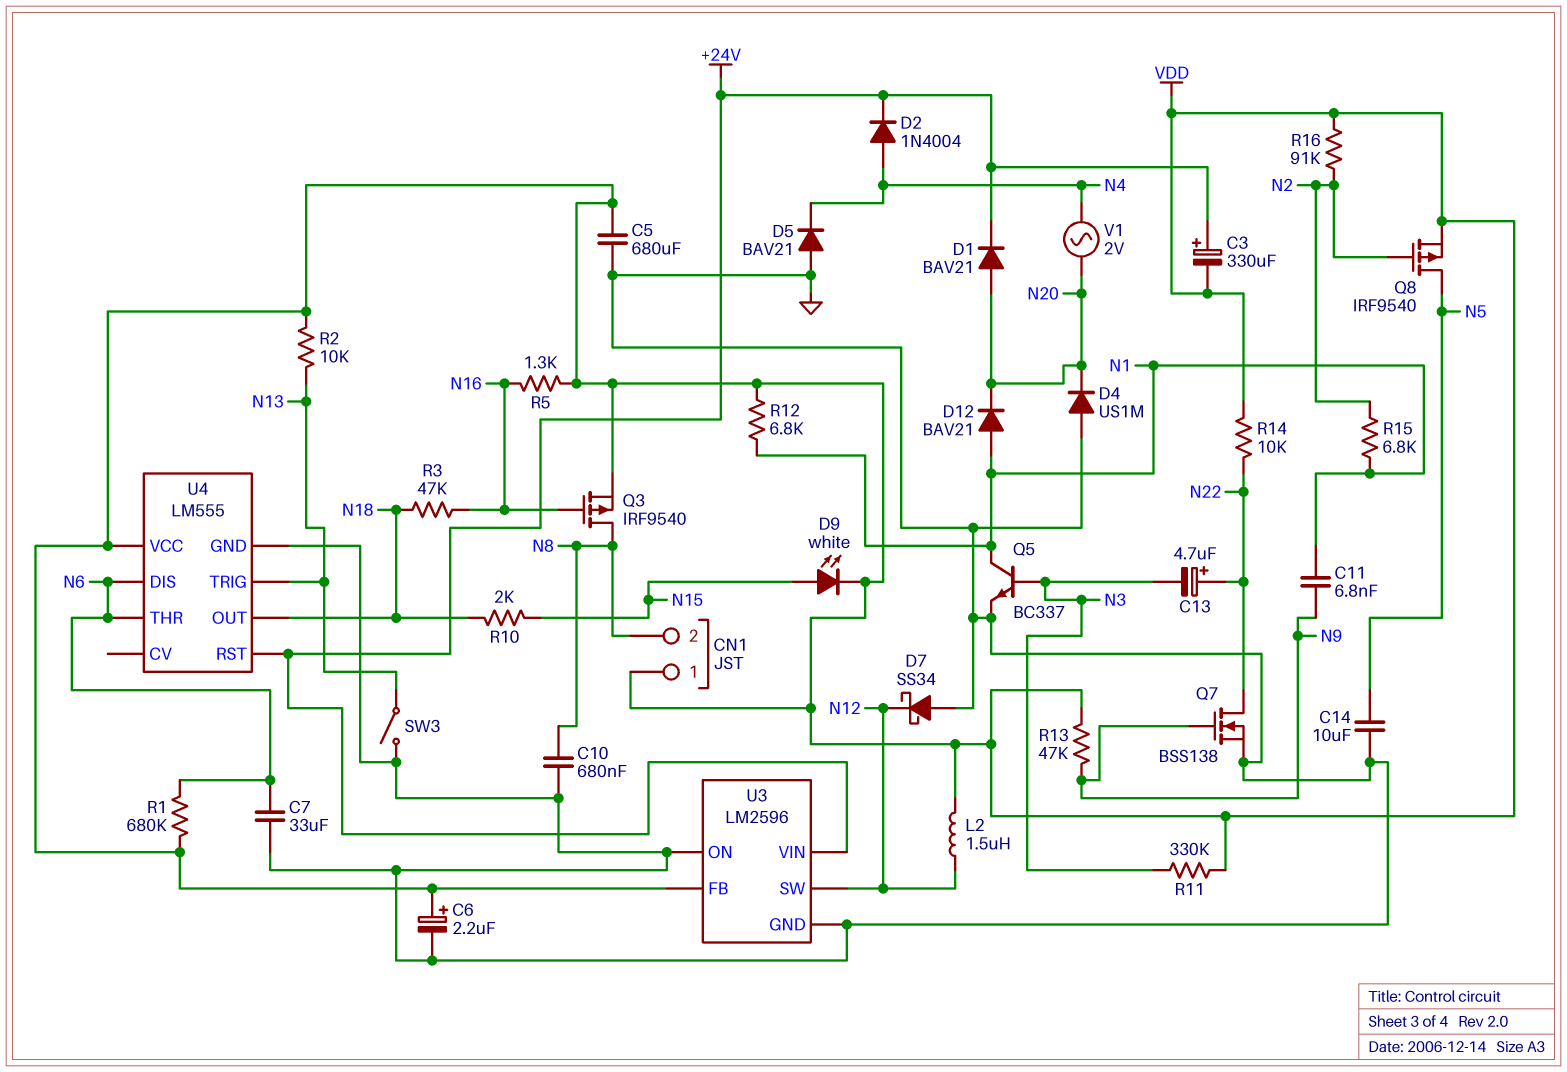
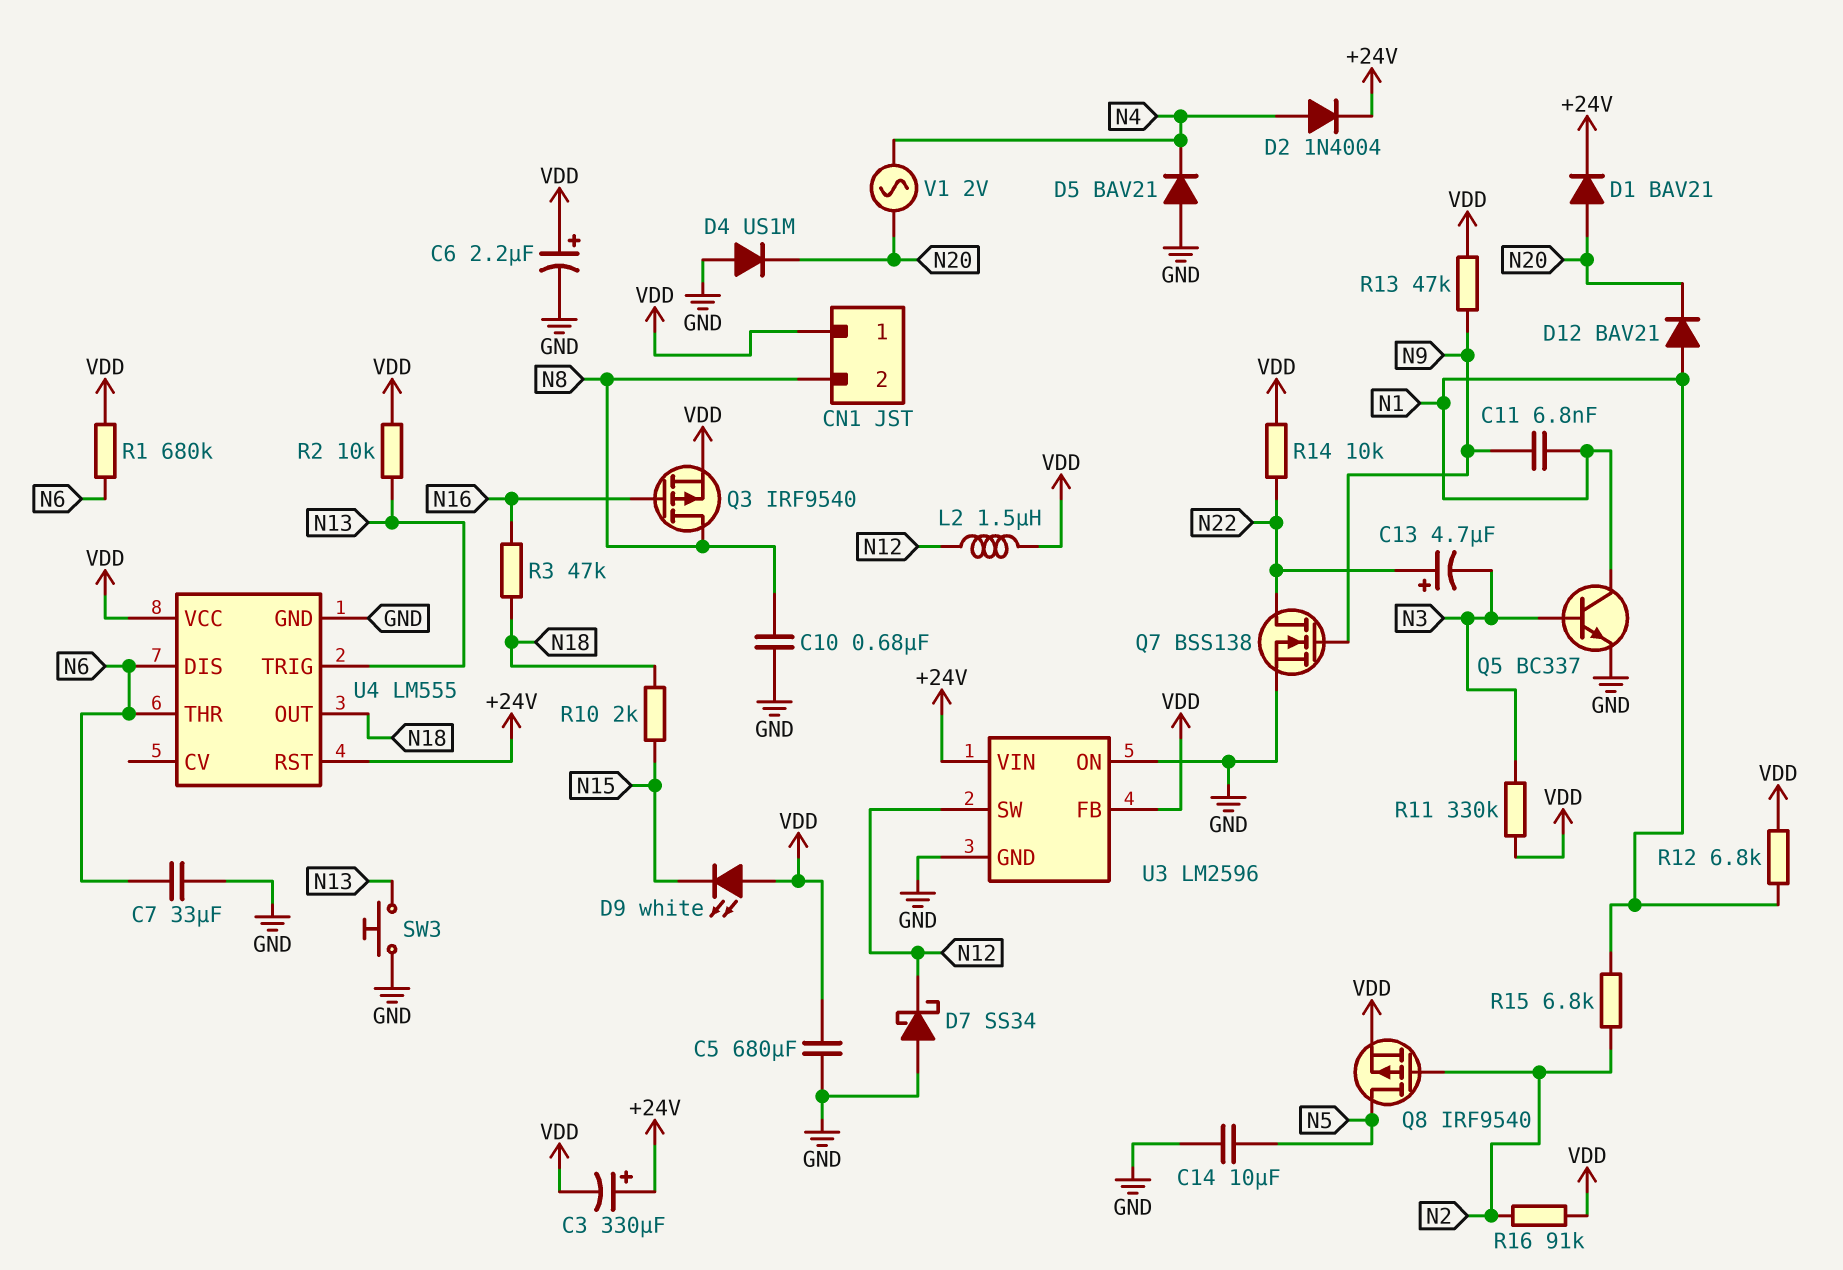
D9: LED white (A N15, K VDD) -> LED white (A VDD, K N15)
R5: 1.3k (N16, VDD) -> none
SW3: switch (GND, N13) -> button (GND, N13)

